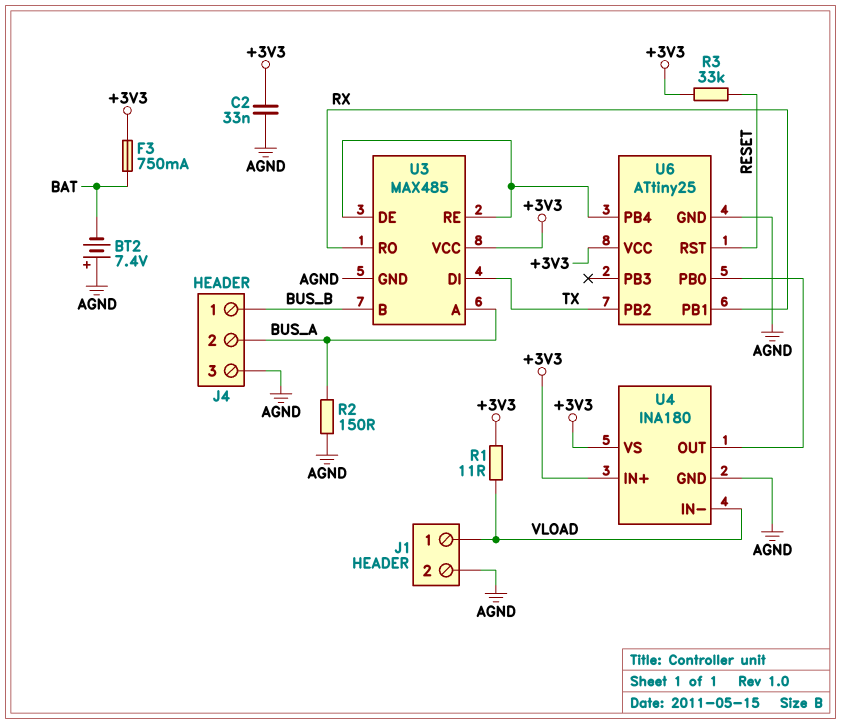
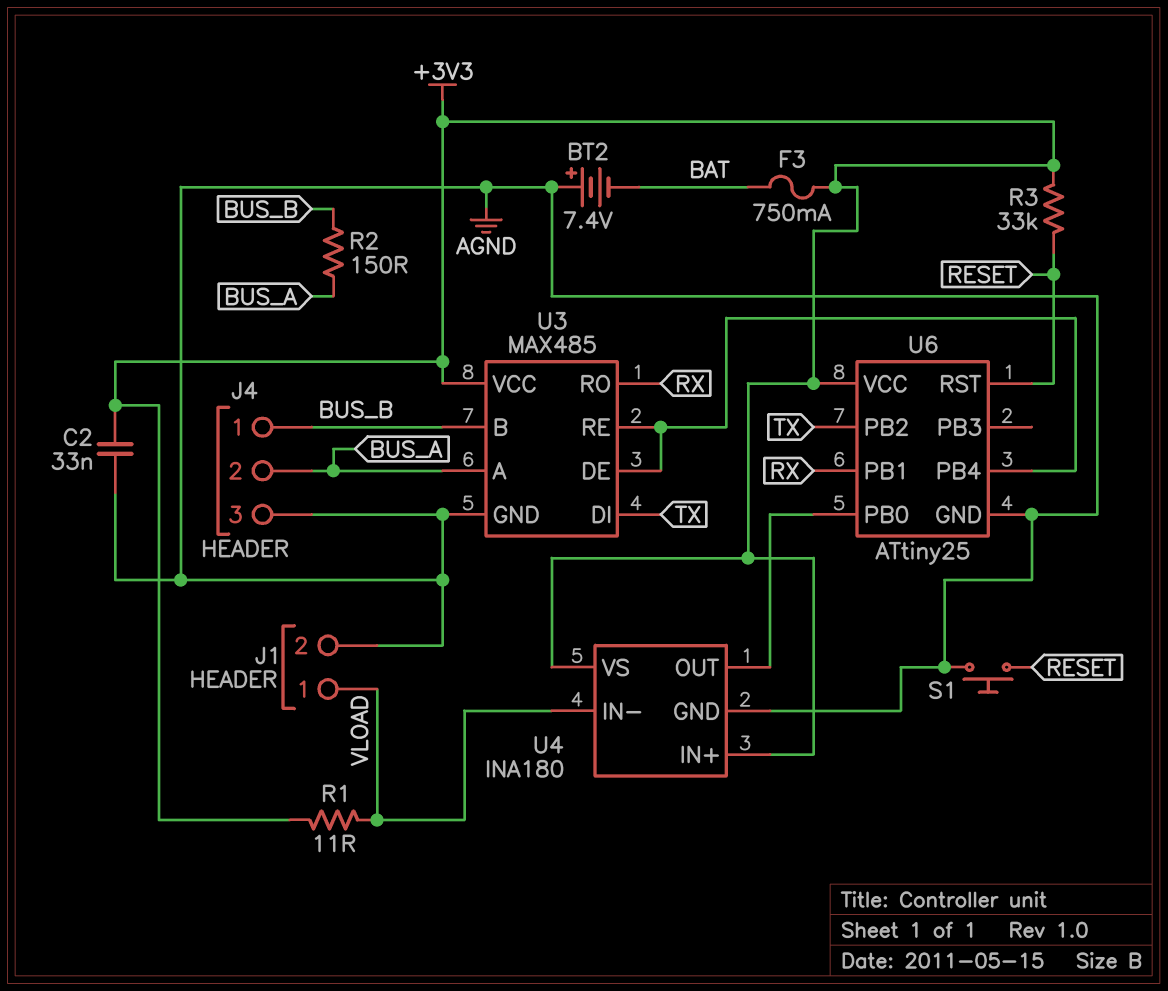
R2: 150 (AGND, BUS_A) -> 150 (BUS_A, BUS_B)
S1: none -> button (AGND, RESET)

